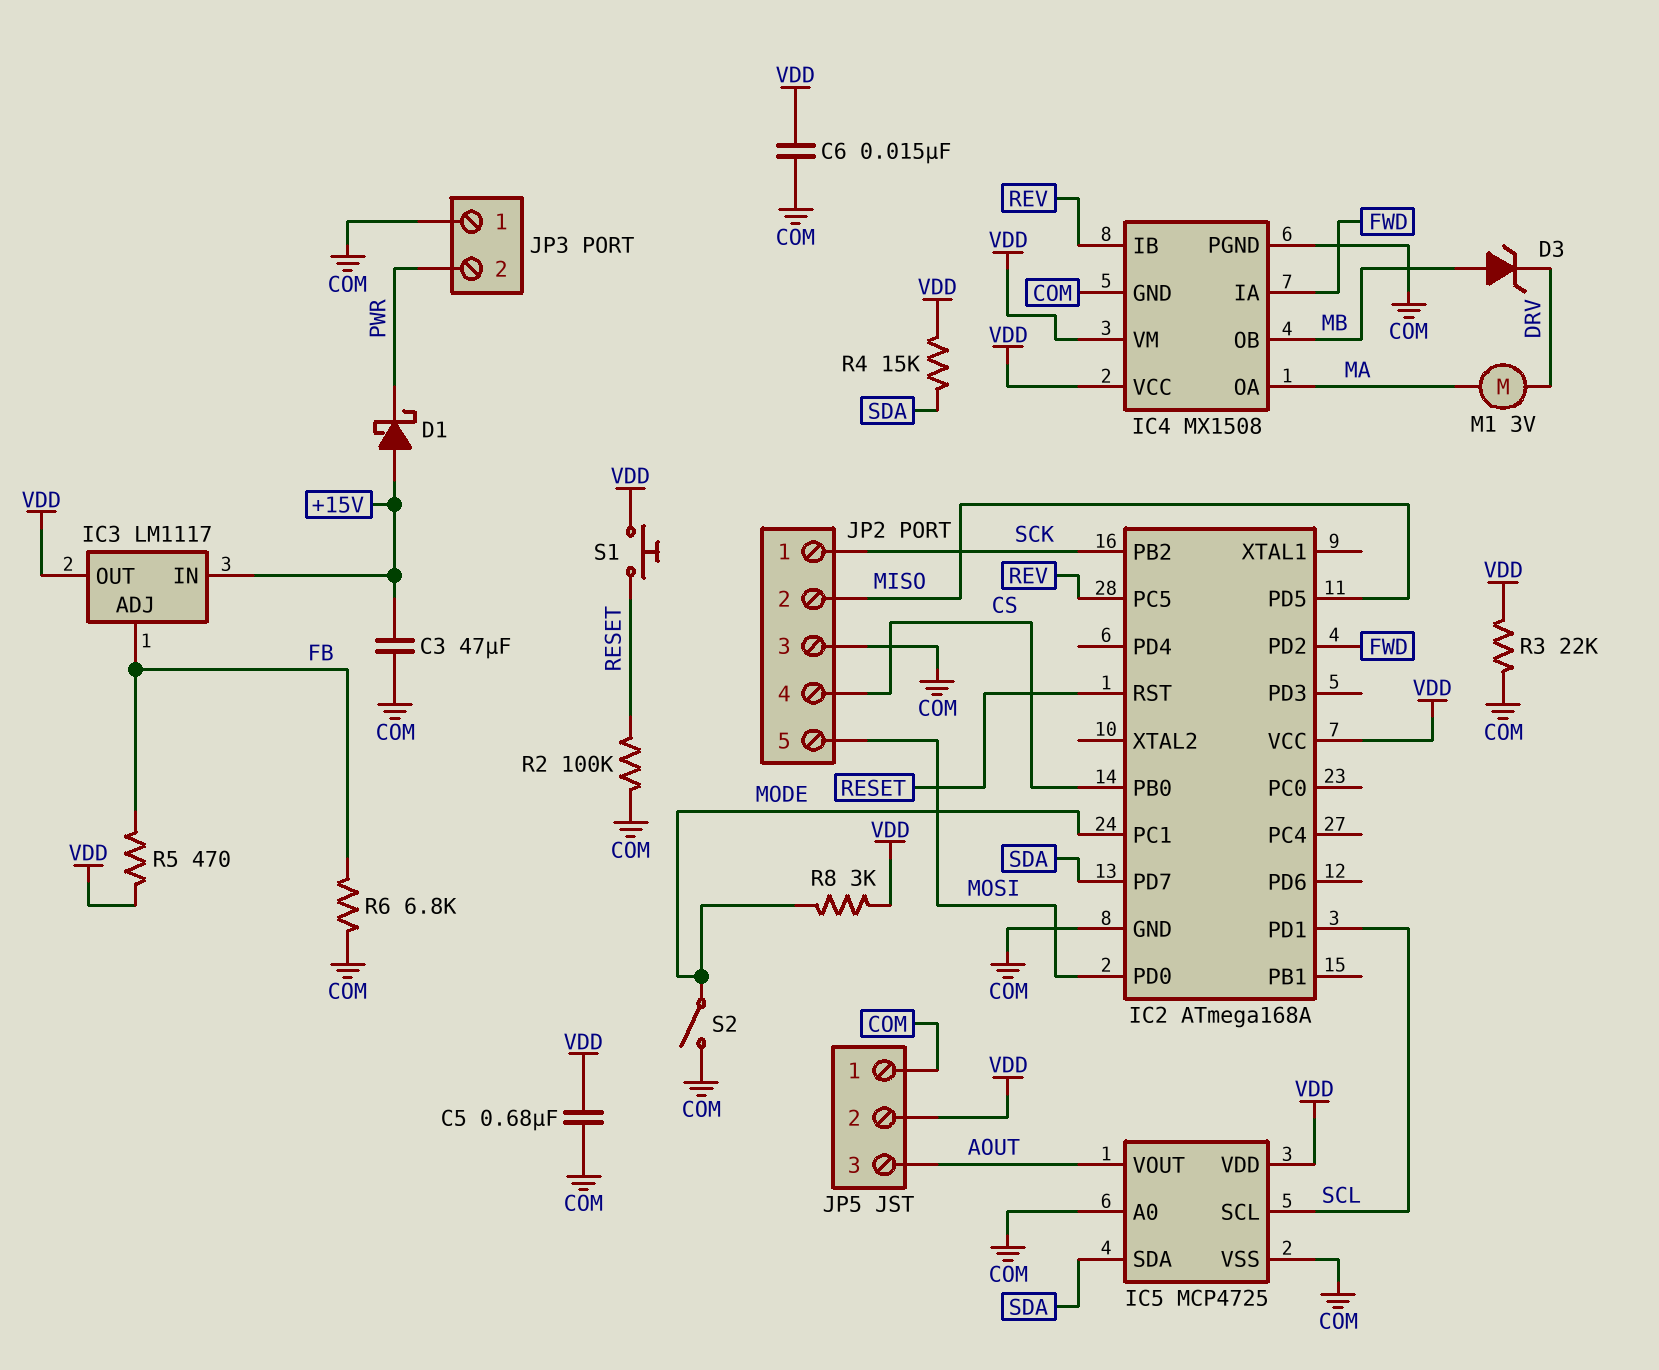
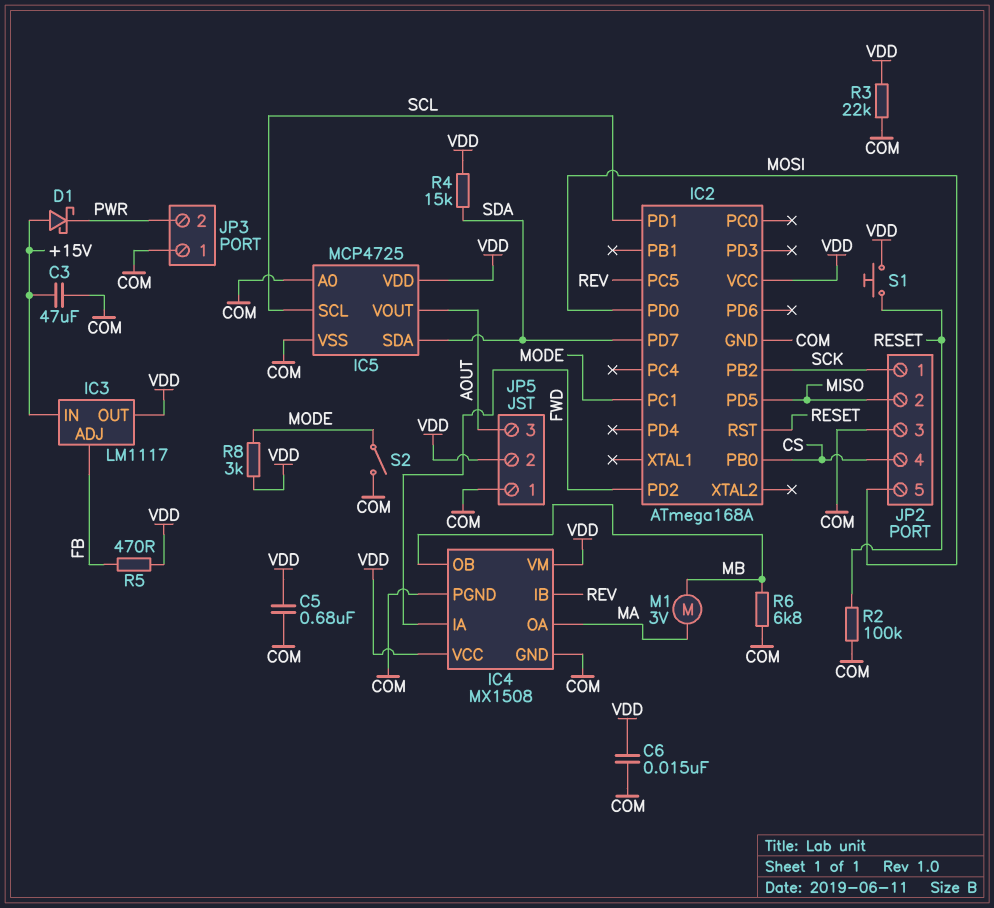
D3: zener (A MB, K DRV) -> none
M1: motor 3V (DRV, MA) -> motor 3V (MA, MB)
R6: 6.8k (COM, FB) -> 6.8k (COM, MB)

